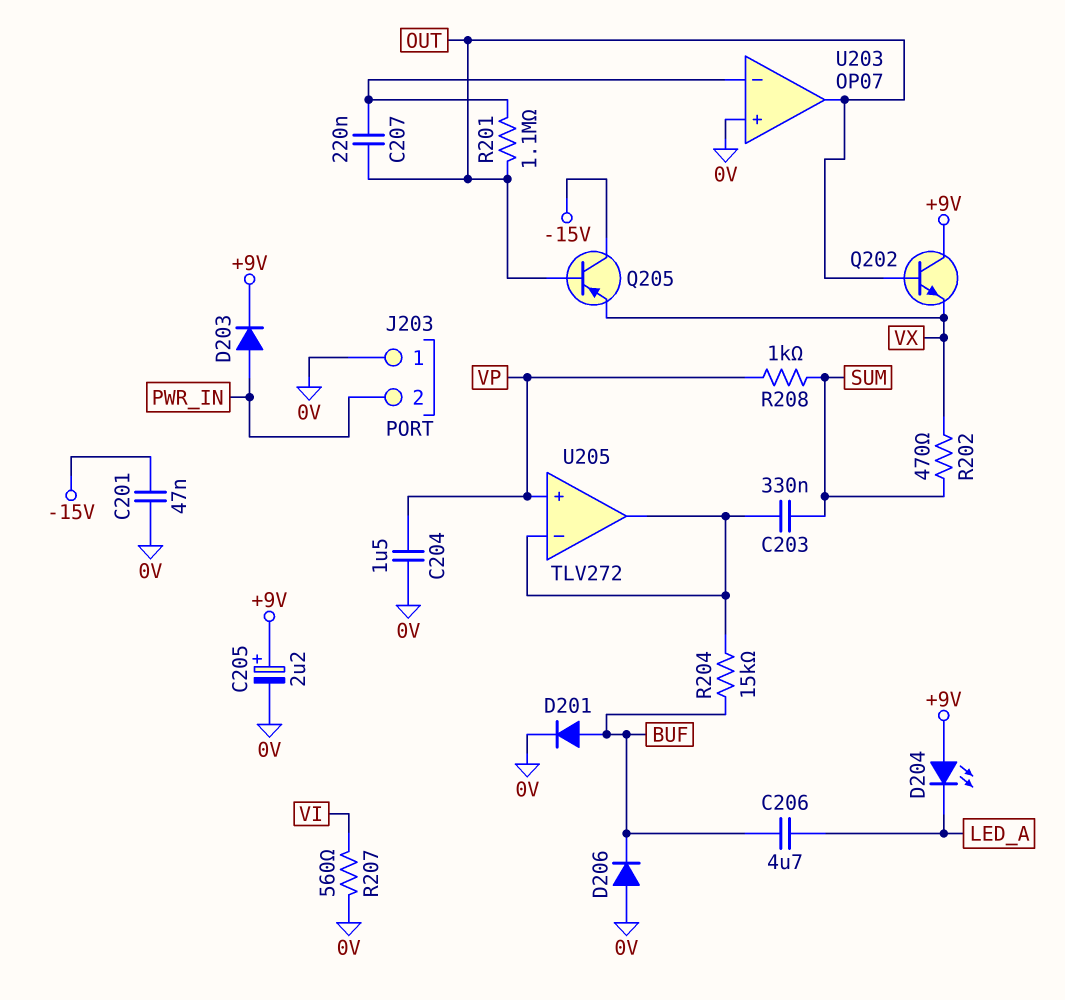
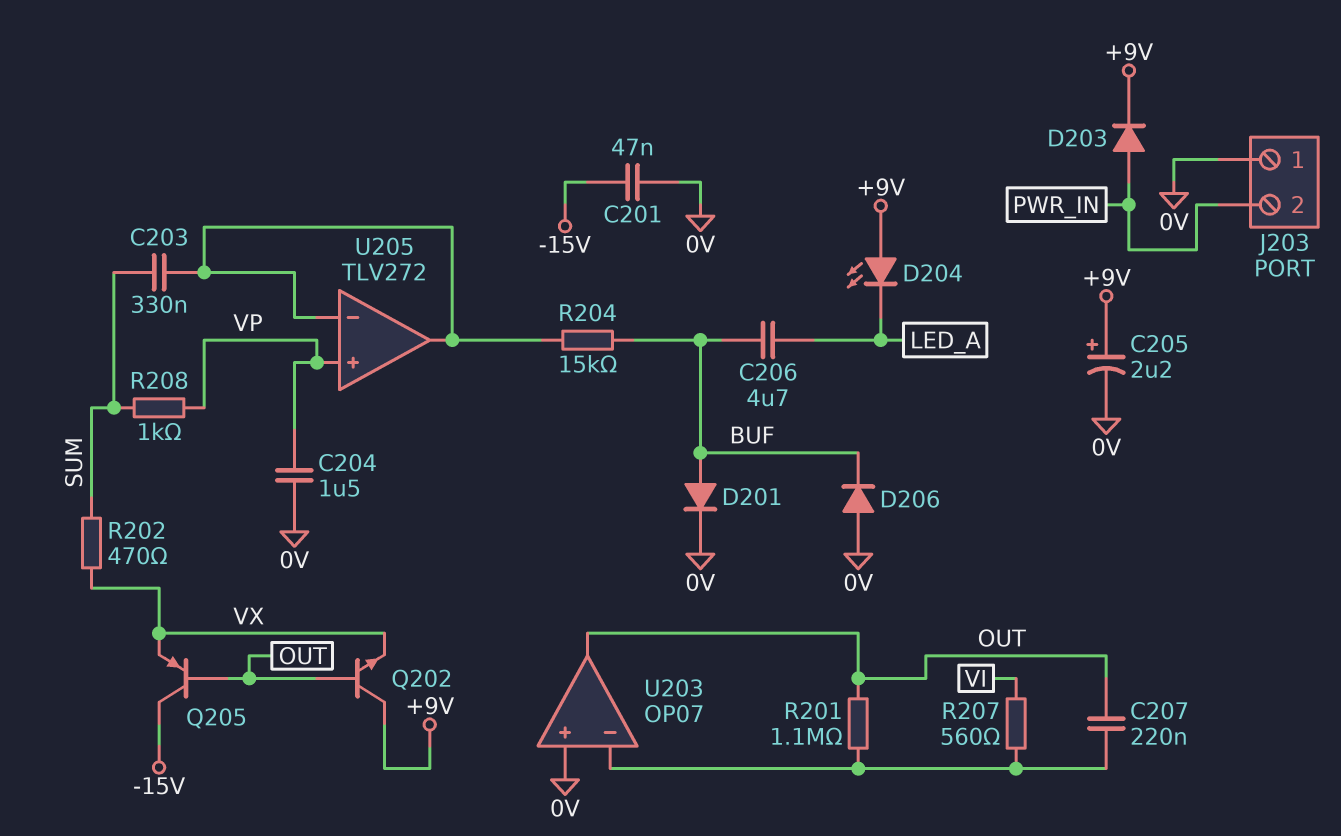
R207: 560 (0V, VI) -> 560 (U203/in-, VI)

